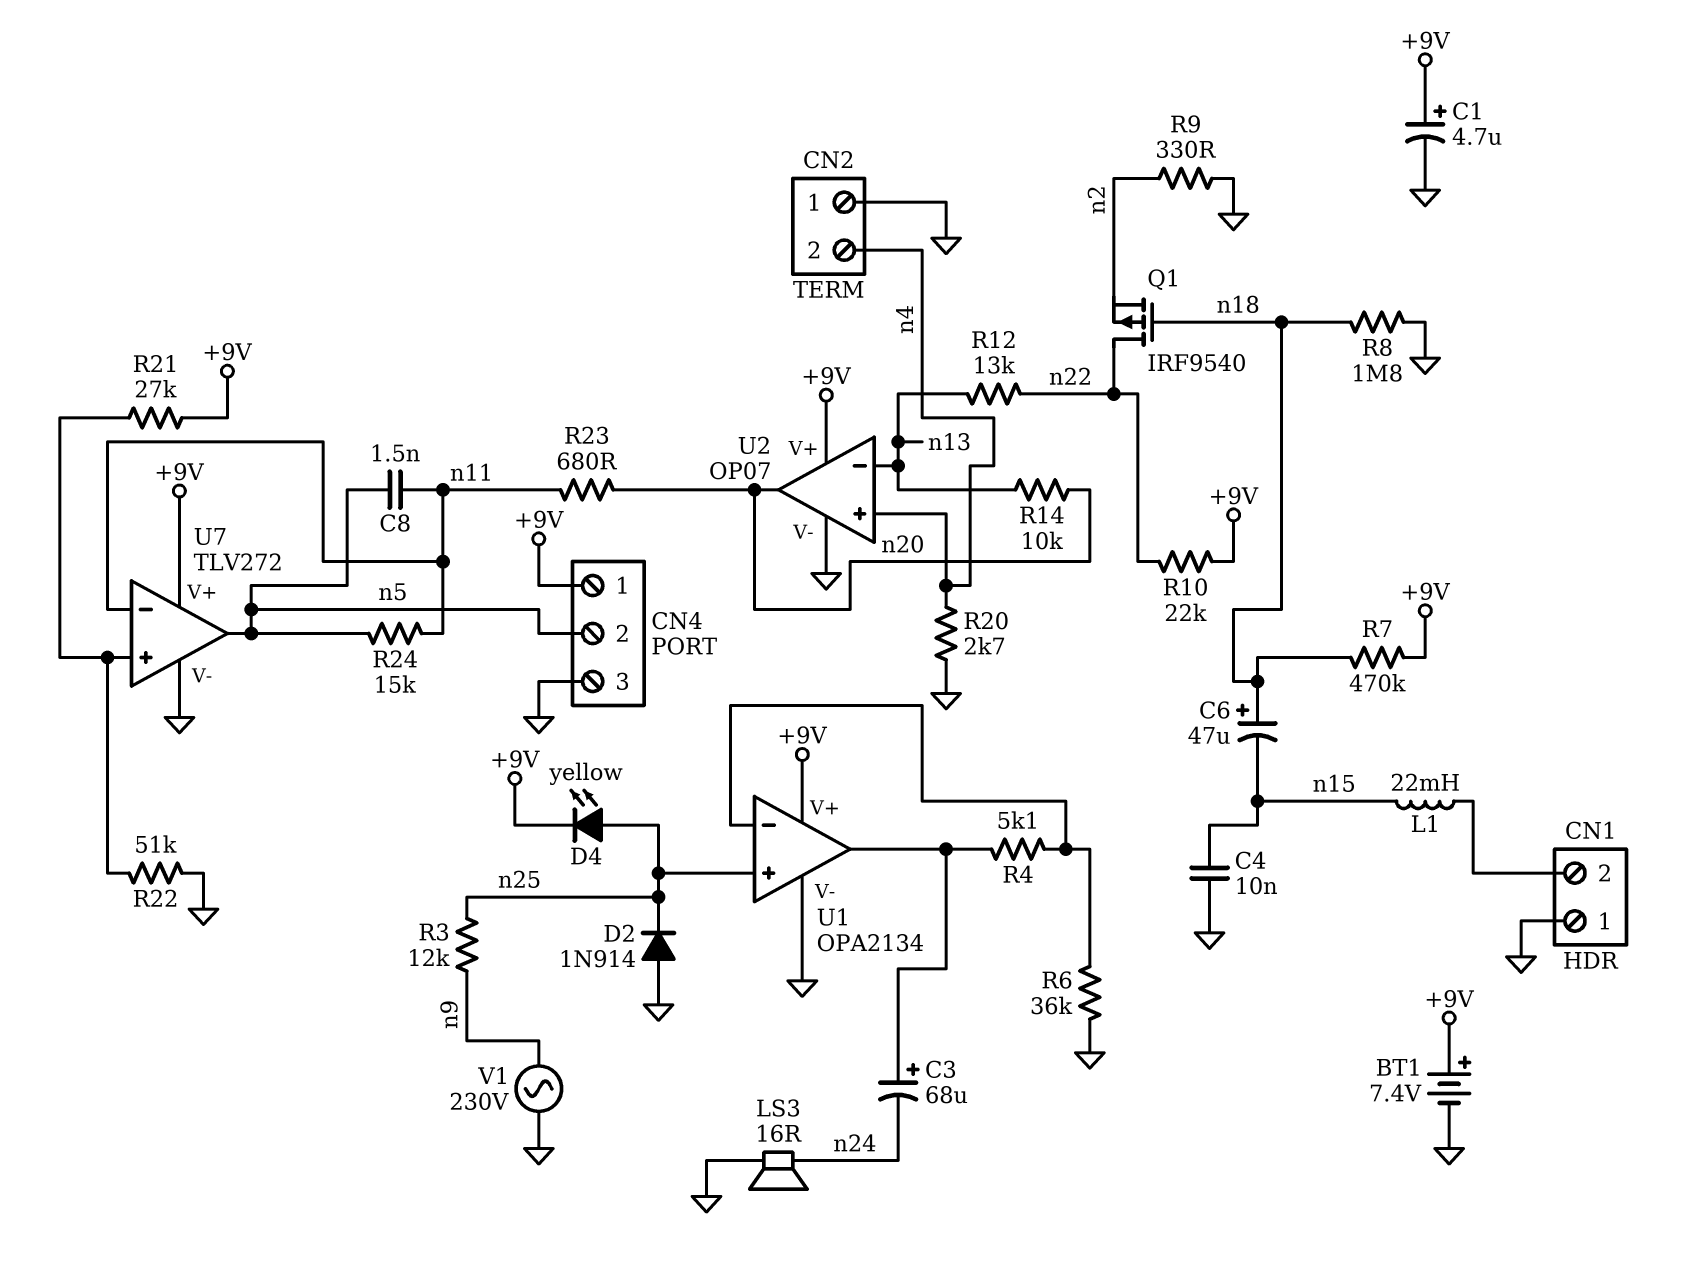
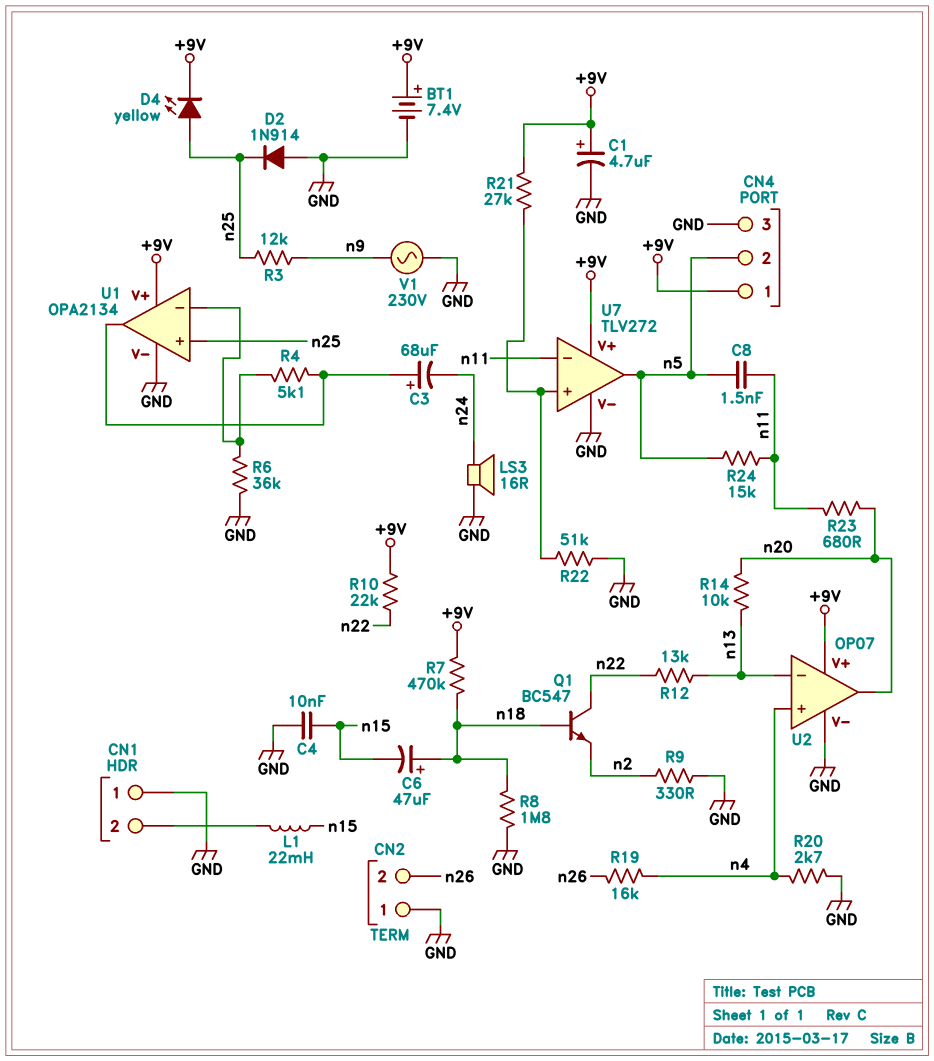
CN2 pin 2: n4 -> n26
Q1: PMOS IRF9540 (G n18, D n22, S n2) -> NPN BC547 (B n18, C n22, E n2)
R19: none -> 16k (n4, n26)

